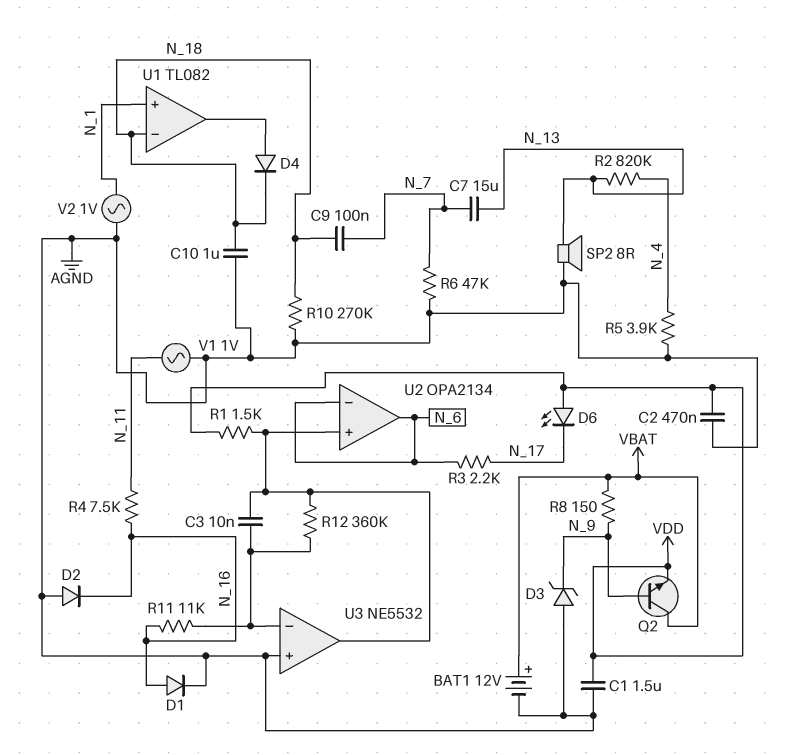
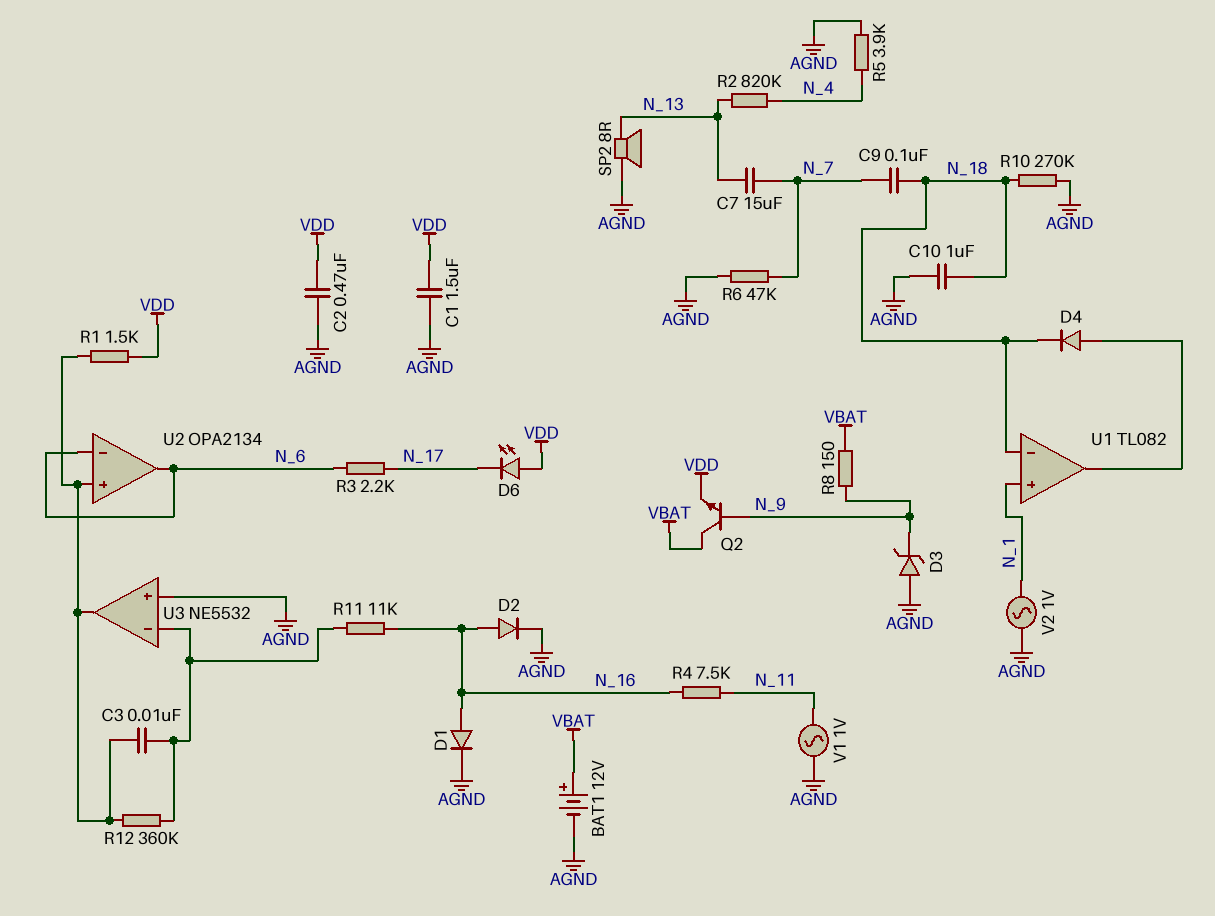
D2: diode (A AGND, K N_16) -> diode (A N_16, K AGND)

